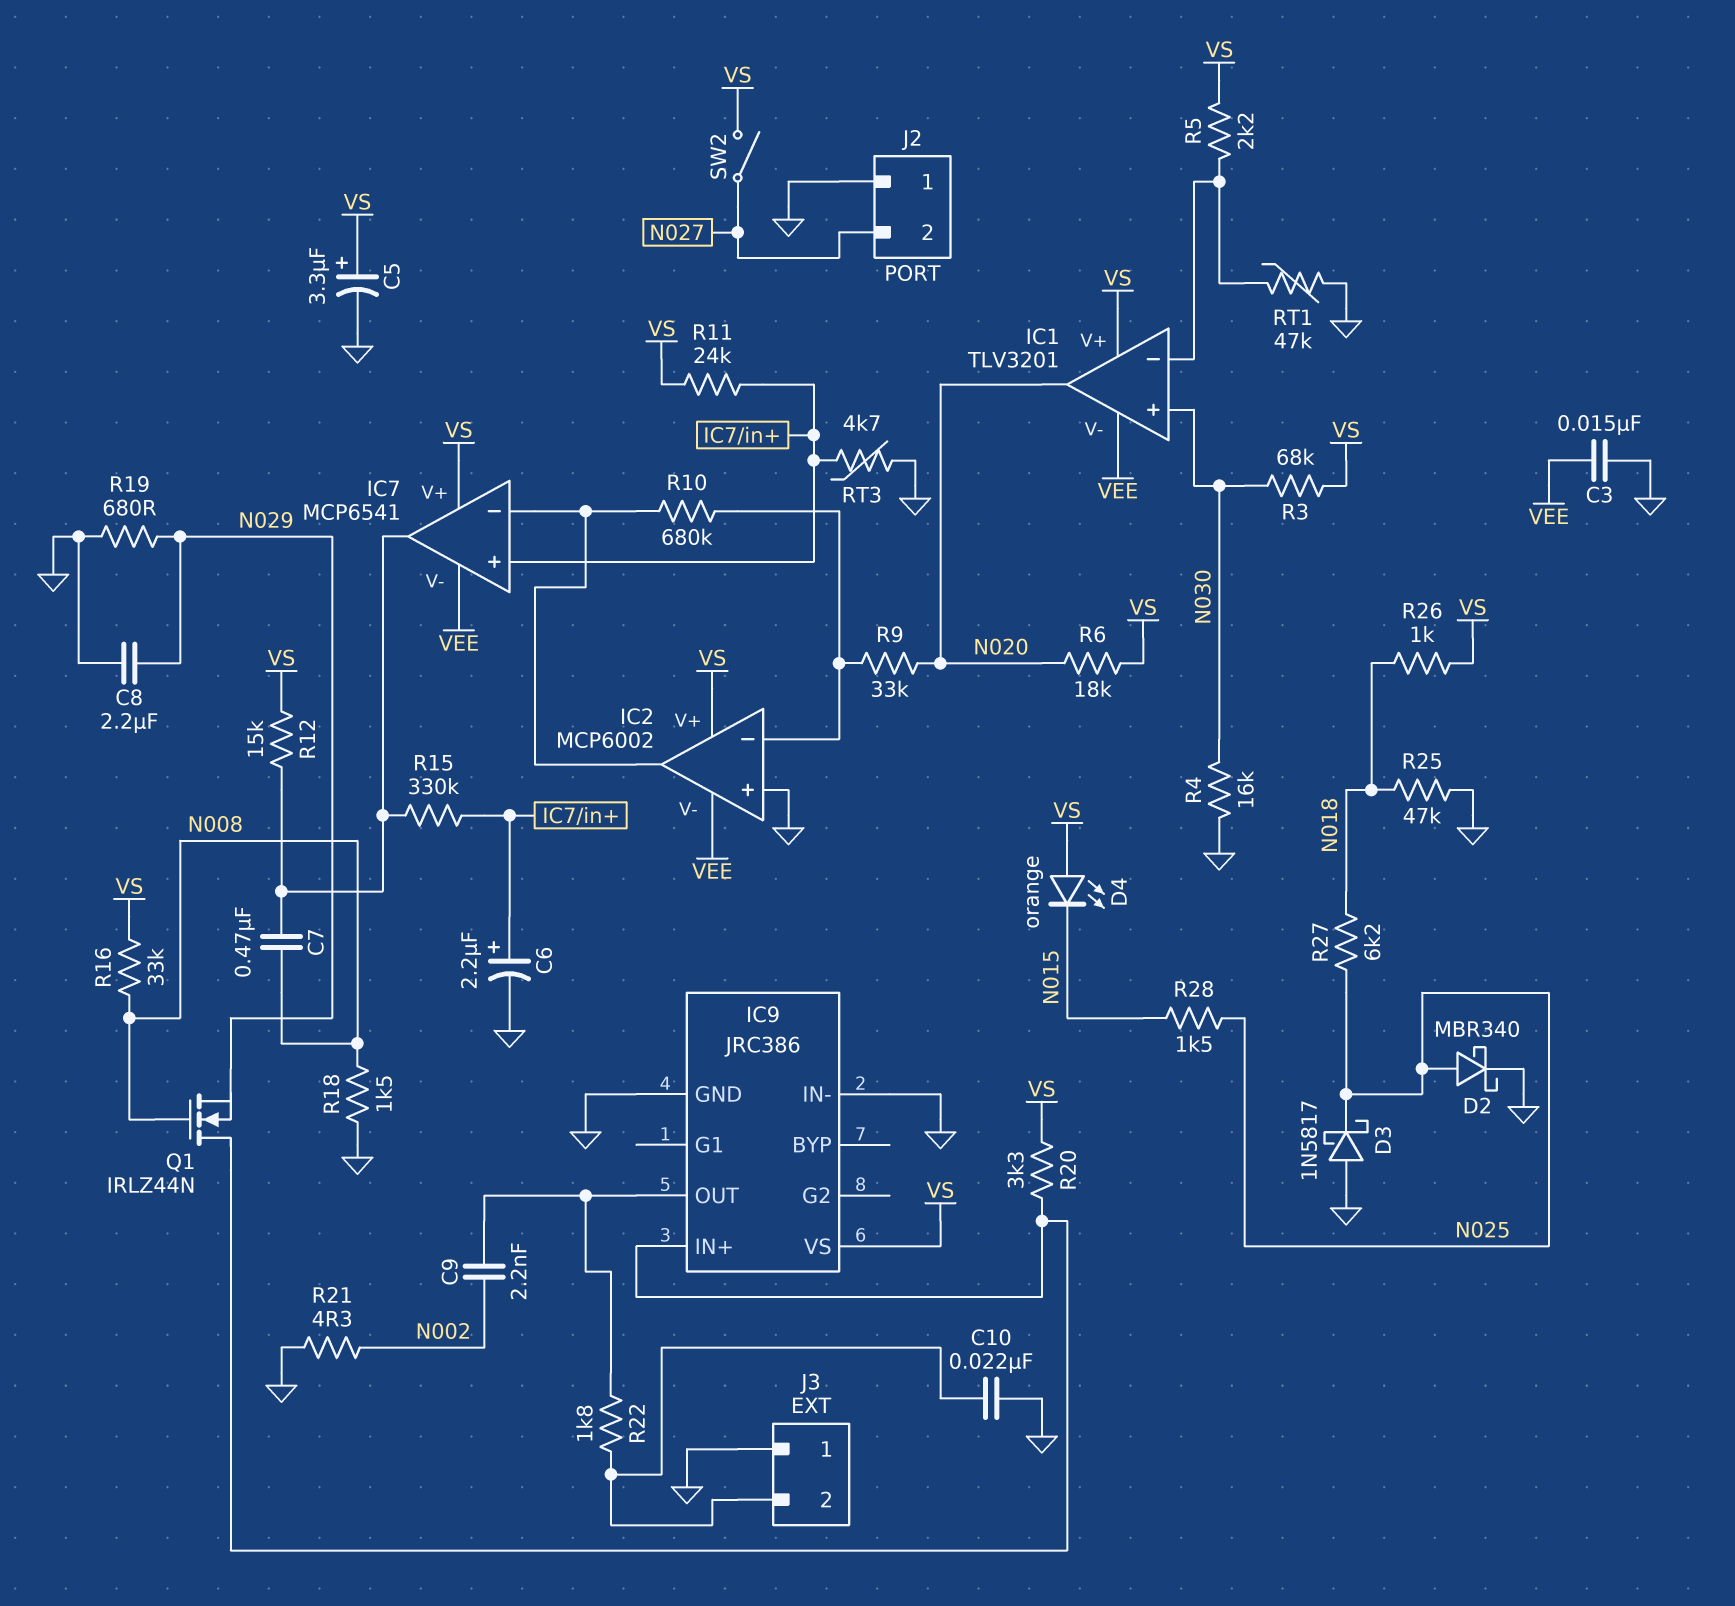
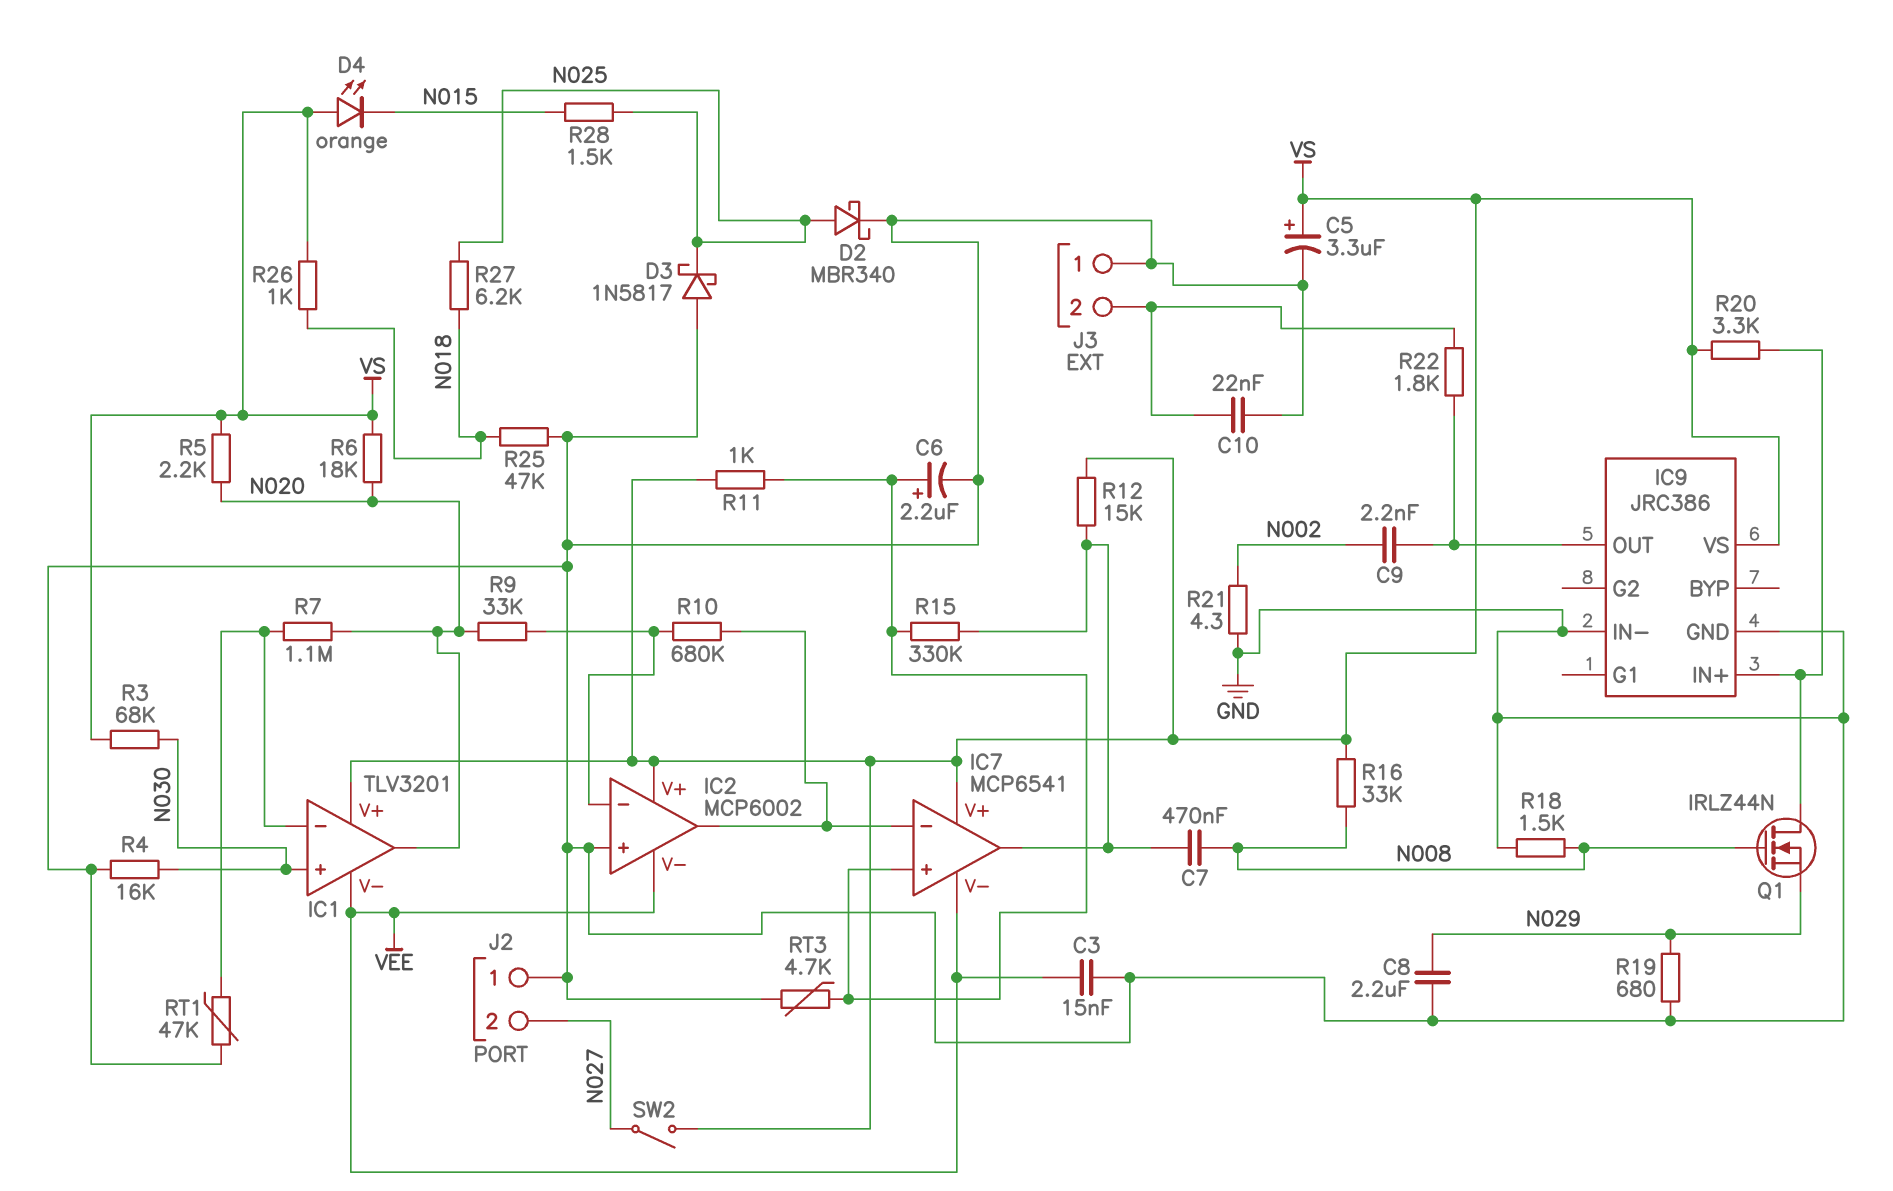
R5: 2.2k (IC1/in-, VS) -> 2.2k (N020, VS)
R7: none -> 1.1M (IC1/in-, N020)
R11: 24k (IC7/in+, VS) -> 1k (IC7/in+, VS)

